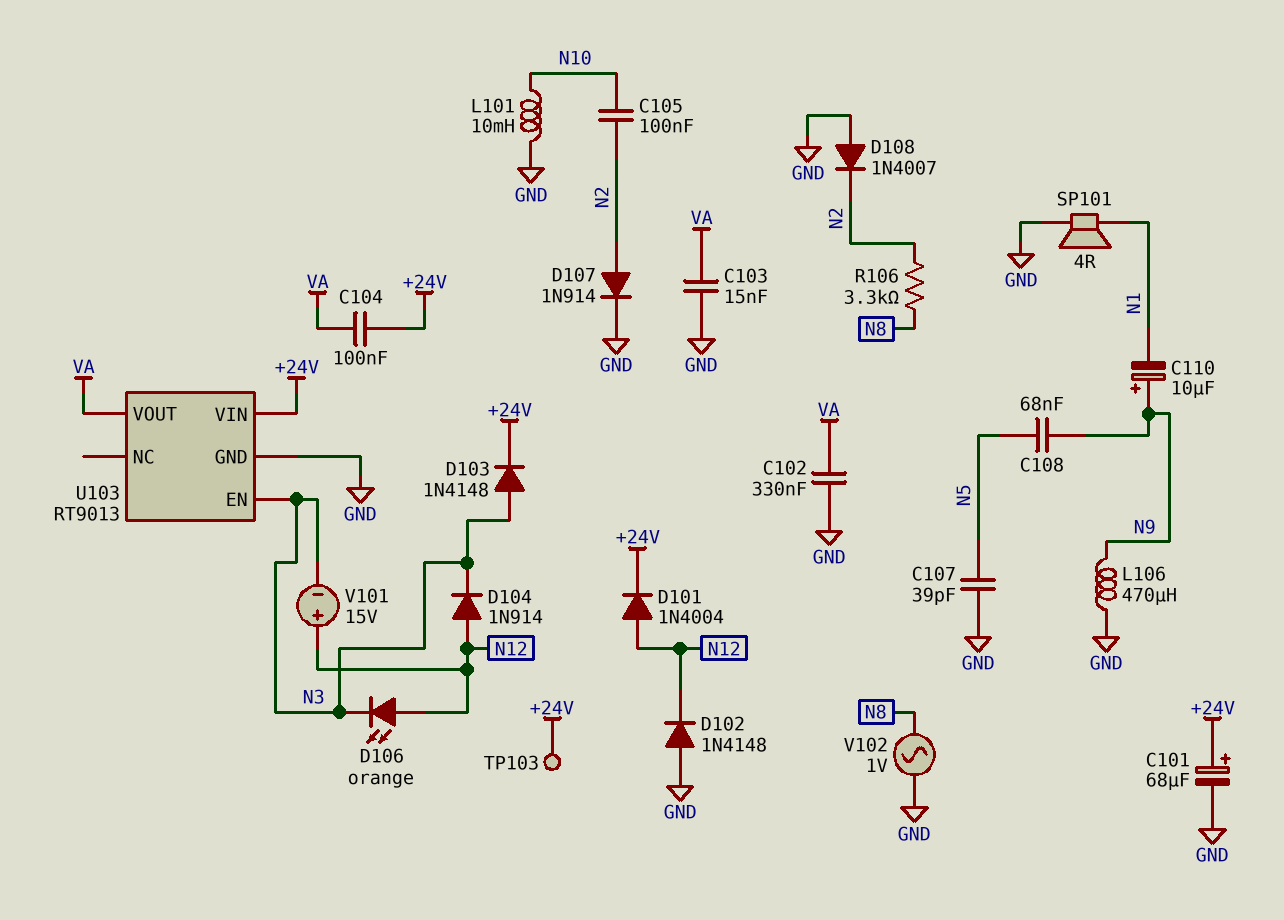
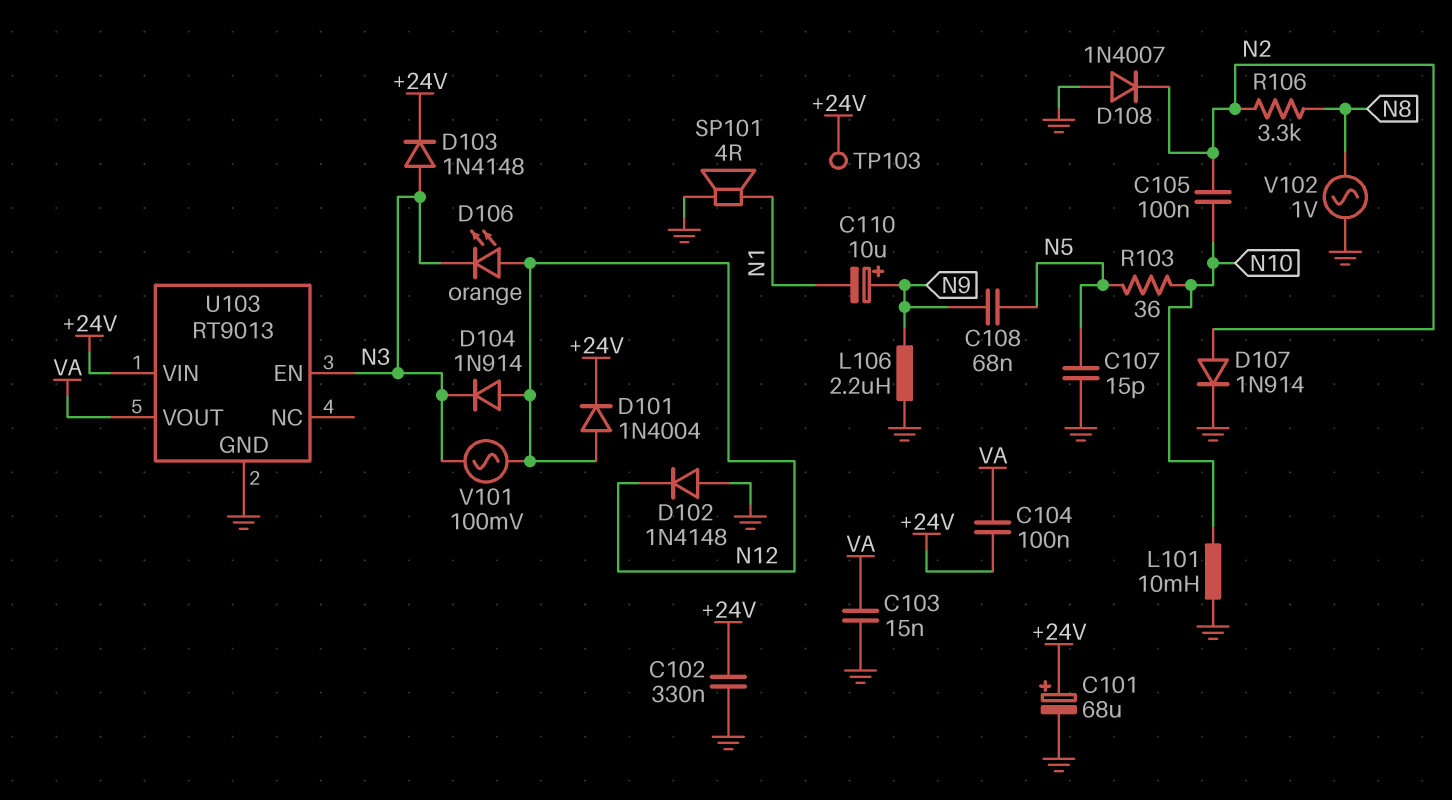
C102: 330nF (GND, VA) -> 330nF (+24V, GND)
C107: 39pF (GND, N5) -> 15pF (GND, N5)
L106: 470uH (GND, N9) -> 2.2uH (GND, N9)
R103: none -> 36 (N5, N10)
V101: 15V (plus N12, minus N3) -> AC 100mV (N3, N12)

